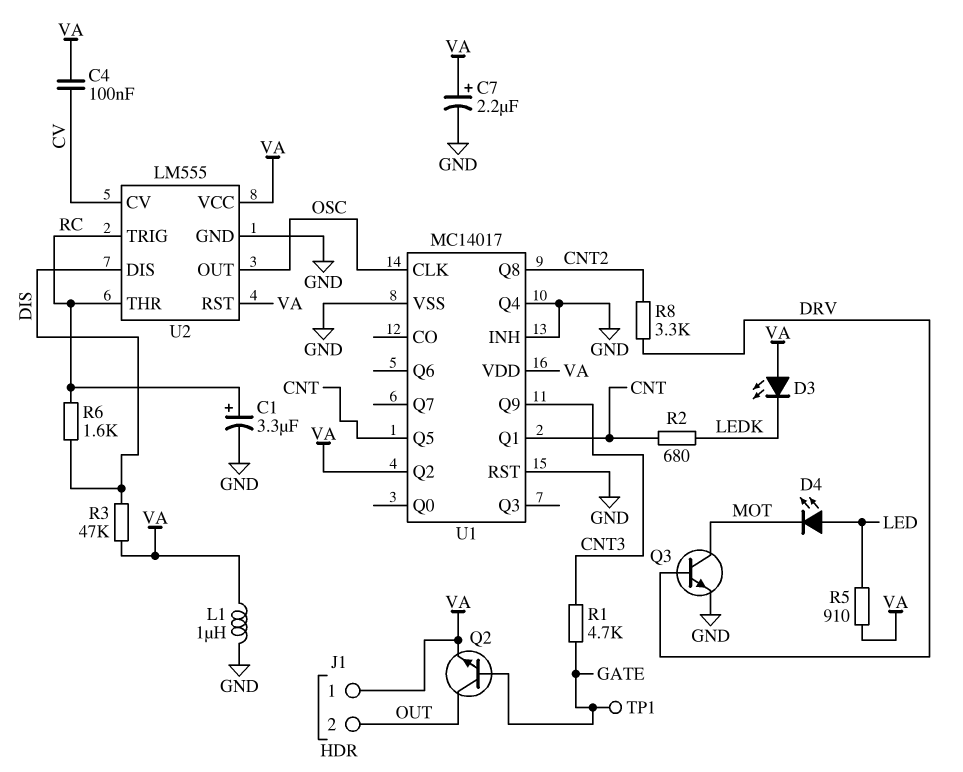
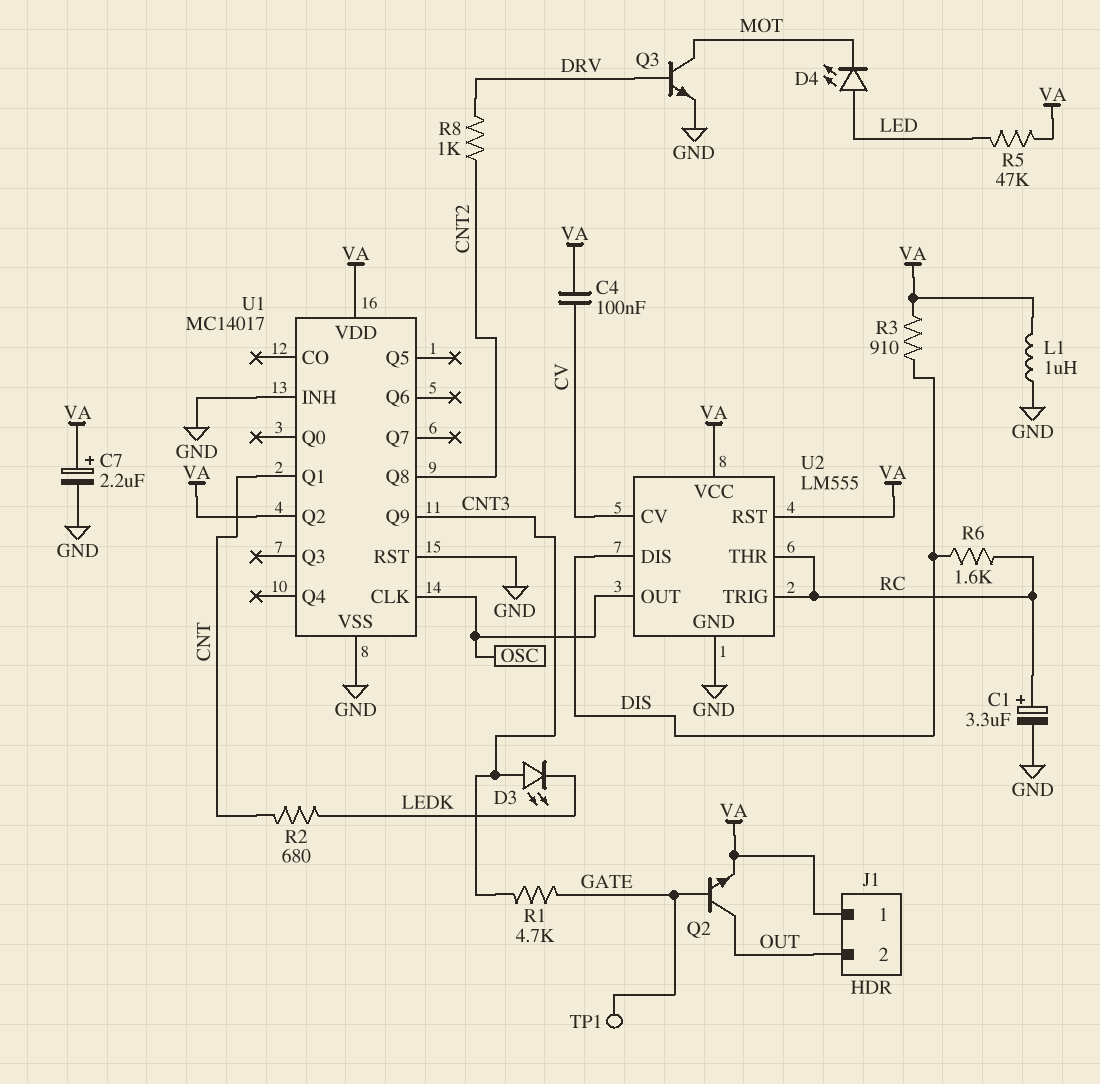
D3: LED (A VA, K LEDK) -> LED (A CNT3, K LEDK)
R3: 47k (DIS, VA) -> 910 (DIS, VA)
R5: 910 (LED, VA) -> 47k (LED, VA)
R8: 3.3k (CNT2, DRV) -> 1k (CNT2, DRV)
U1 pin Q4: GND -> none
U1 pin Q5: CNT -> none

